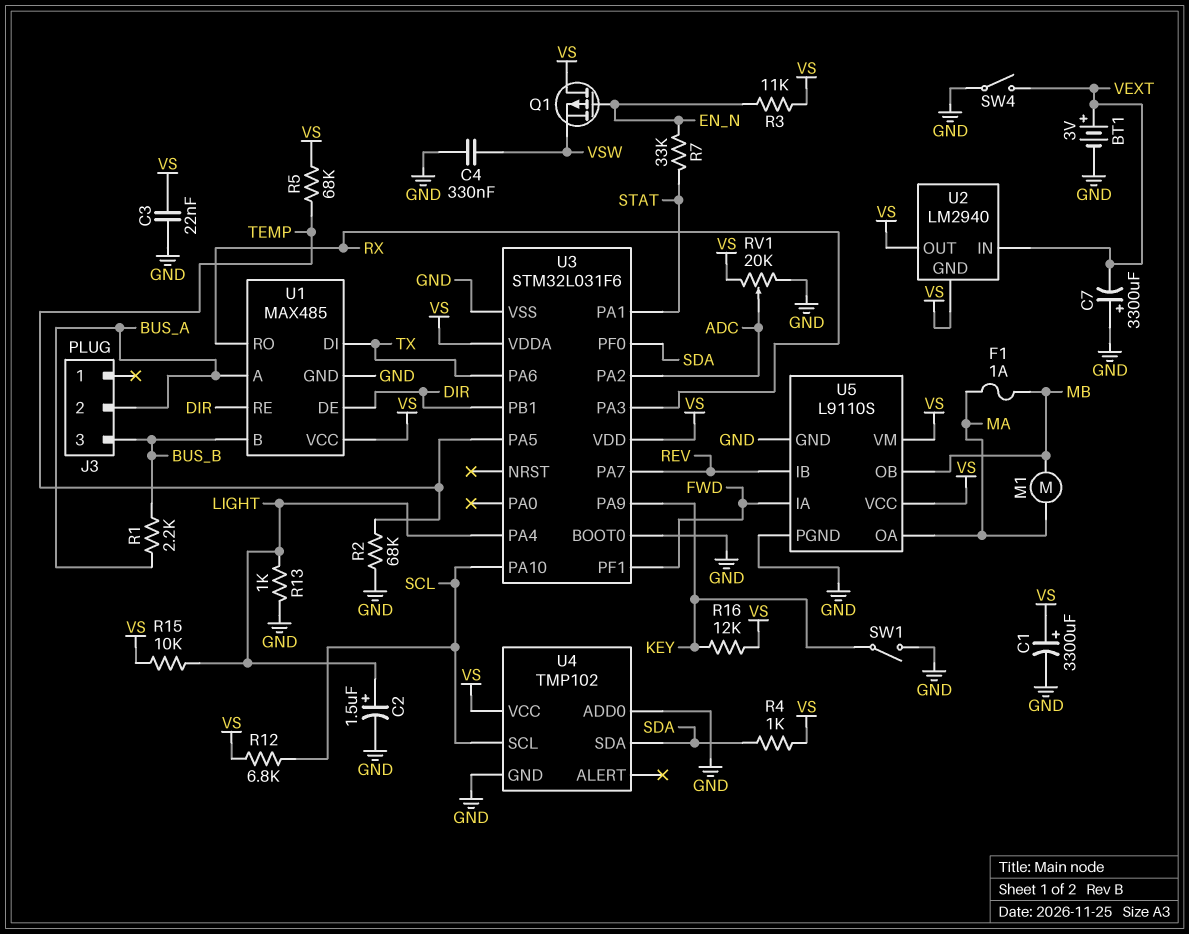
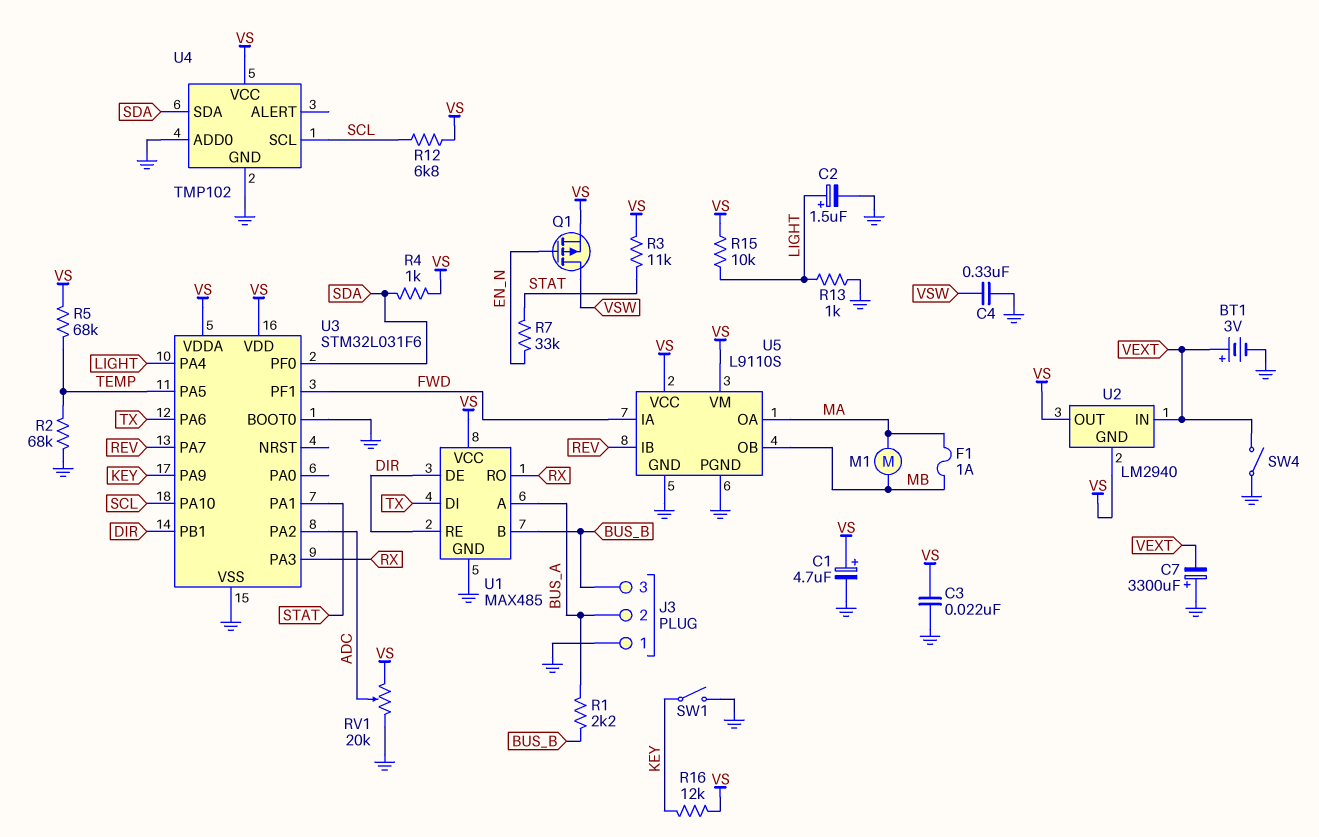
C1: 3300uF (plus VS, minus GND) -> 4.7uF (plus VS, minus GND)
J3 pin 1: none -> GND
Q1: PMOS (G EN_N, D VS, S VSW) -> PMOS (G EN_N, D VSW, S VS)
R3: 11k (EN_N, VS) -> 11k (STAT, VS)

